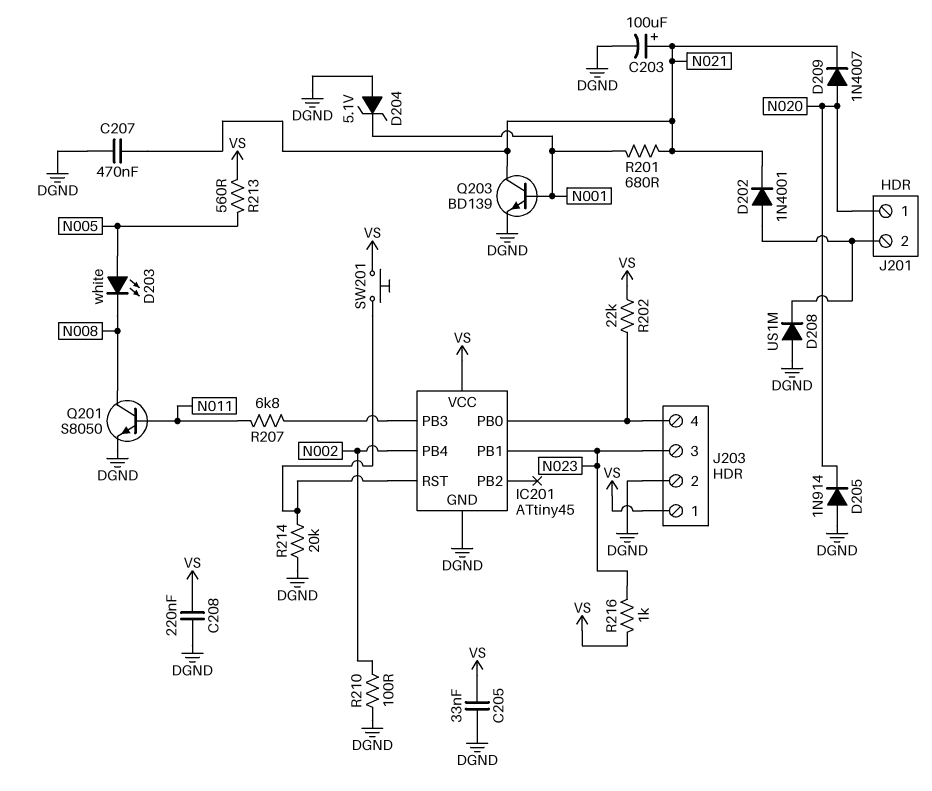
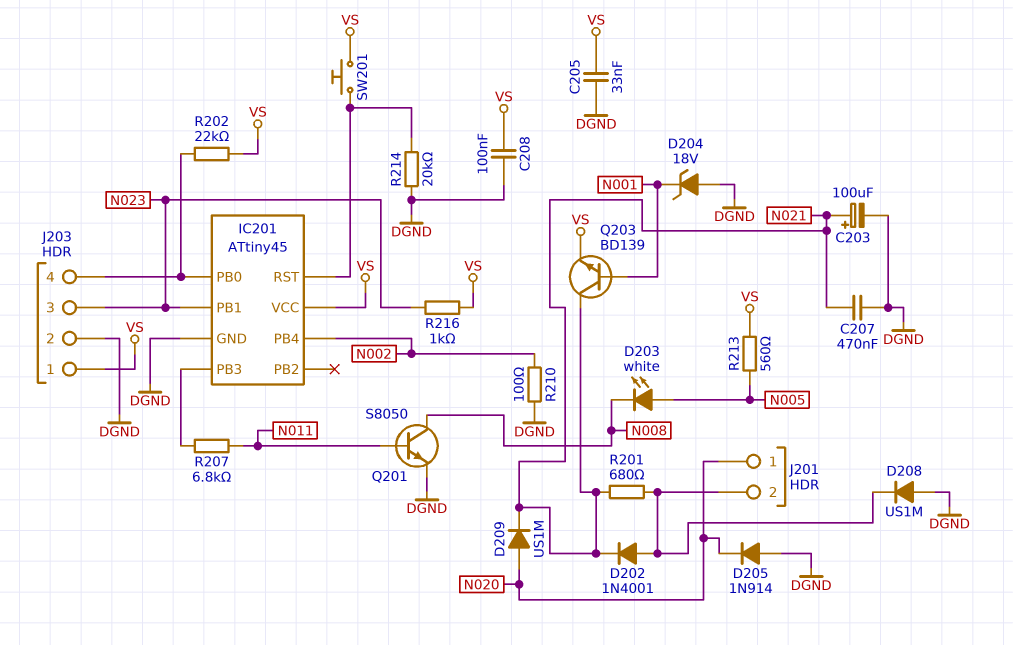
C208: 220nF (DGND, VS) -> 100nF (DGND, VS)
D204: zener 5.1V (A DGND, K N001) -> zener 18V (A DGND, K N001)
D209: diode 1N4007 (A N020, K N021) -> diode US1M (A N020, K N021)
Q203: NPN BD139 (B N001, C N021, E DGND) -> NPN BD139 (B N001, C N021, E VS)
R201: 680 (N001, N021) -> 680 (J201/2, N021)

